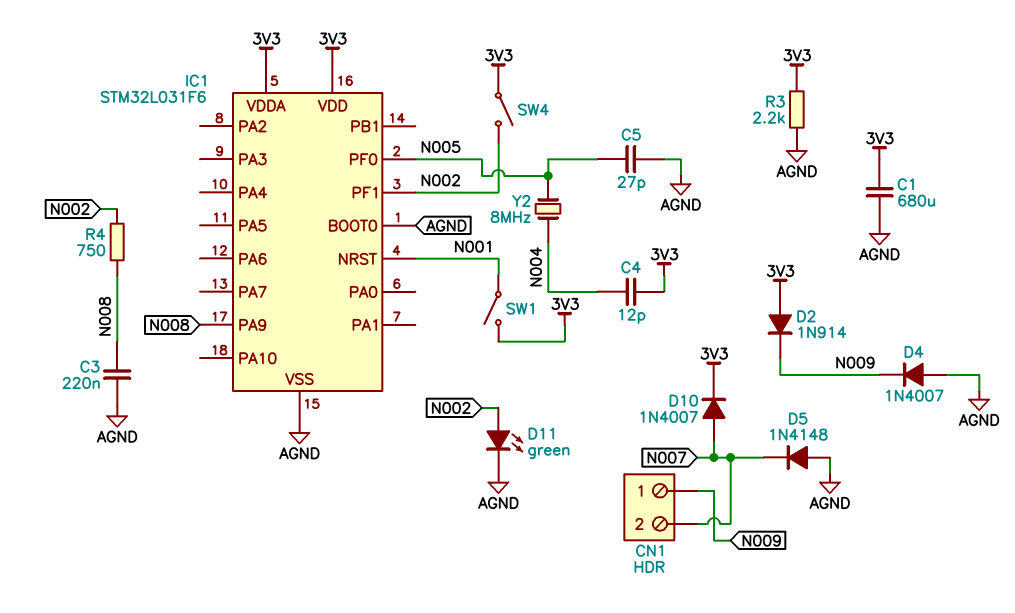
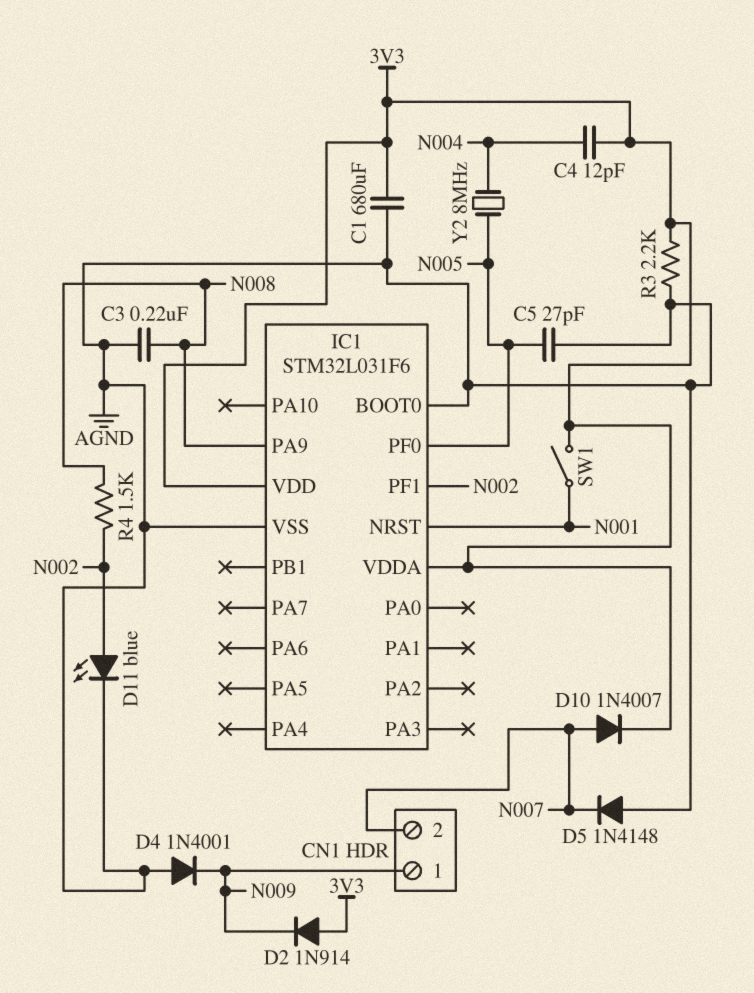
D4: diode 1N4007 (A AGND, K N009) -> diode 1N4001 (A AGND, K N009)
D11: LED green (A N002, K AGND) -> LED blue (A N002, K AGND)
R4: 750 (N002, N008) -> 1.5k (N002, N008)
SW4: switch (3V3, N002) -> none

